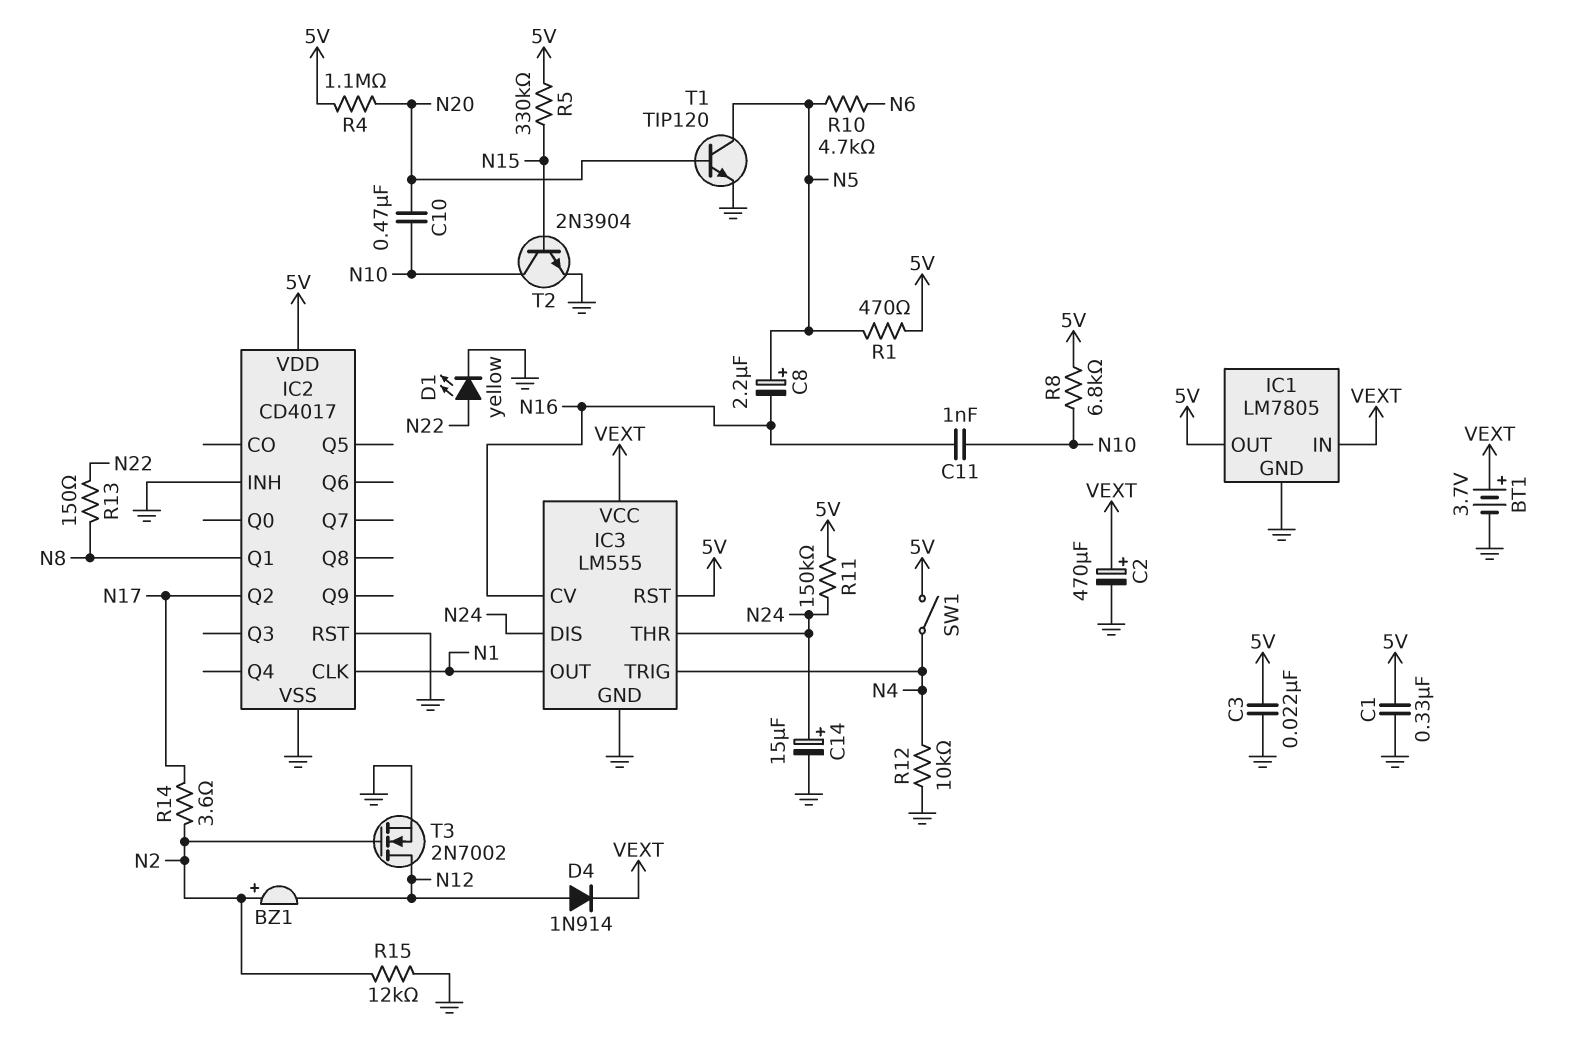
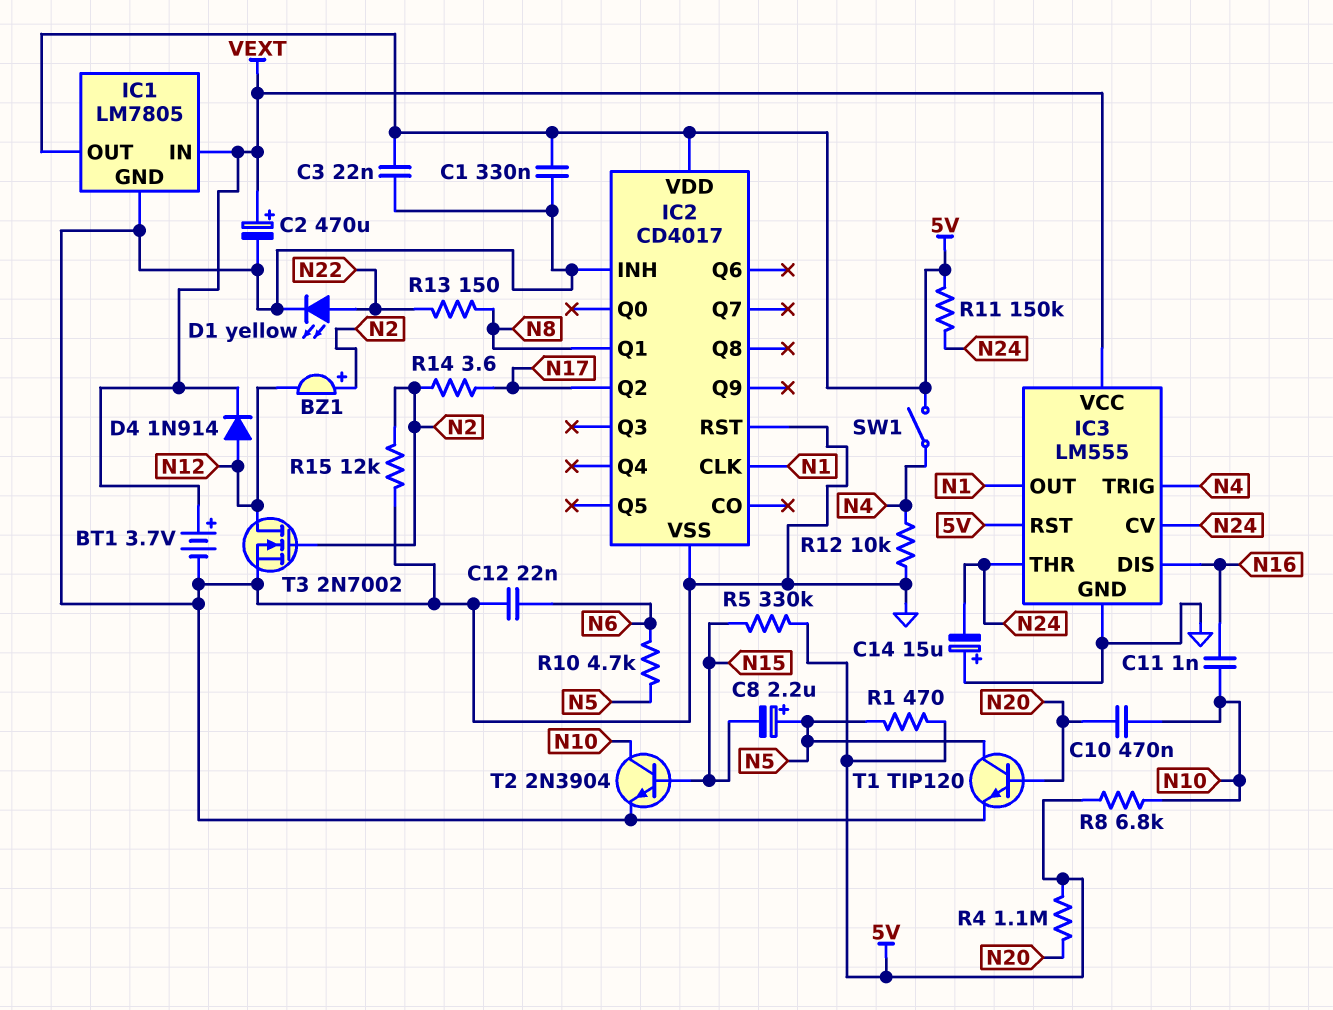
C8: 2.2uF (plus N5, minus N16) -> 2.2uF (plus N5, minus N15)
C12: none -> 22nF (GND, N6)
C14: 15uF (plus N24, minus GND) -> 15uF (plus GND, minus N24)
IC3 pin CV: N16 -> N24
IC3 pin DIS: N24 -> N16

